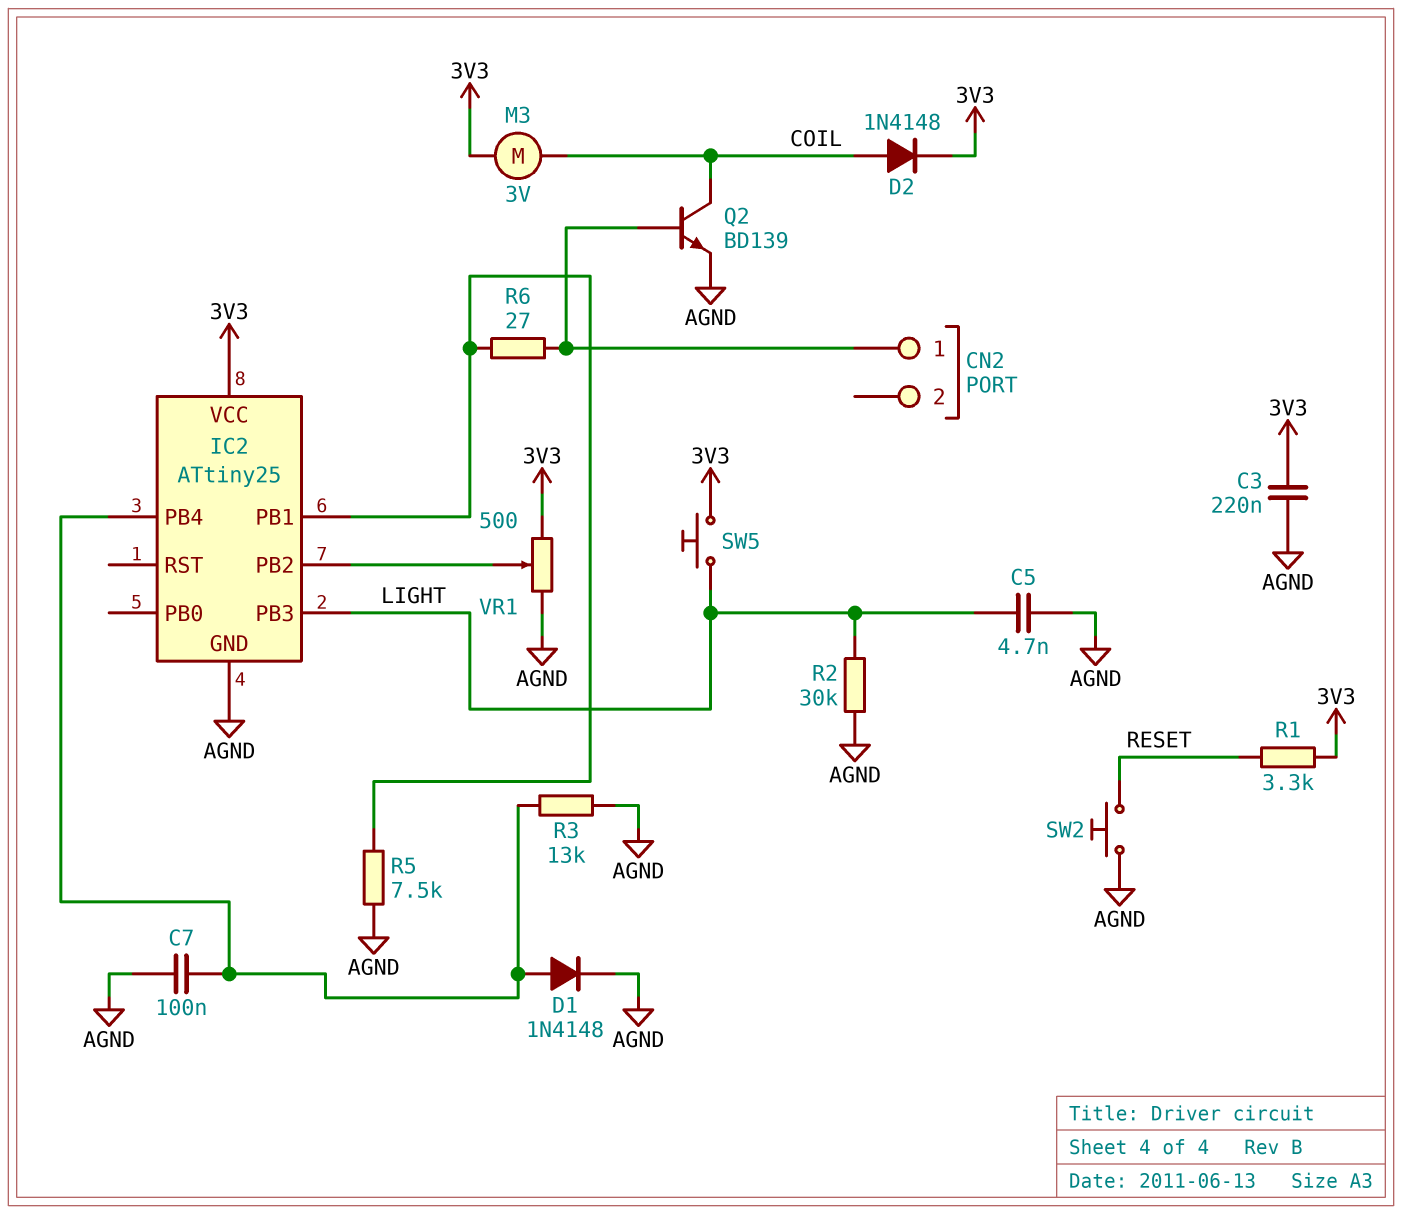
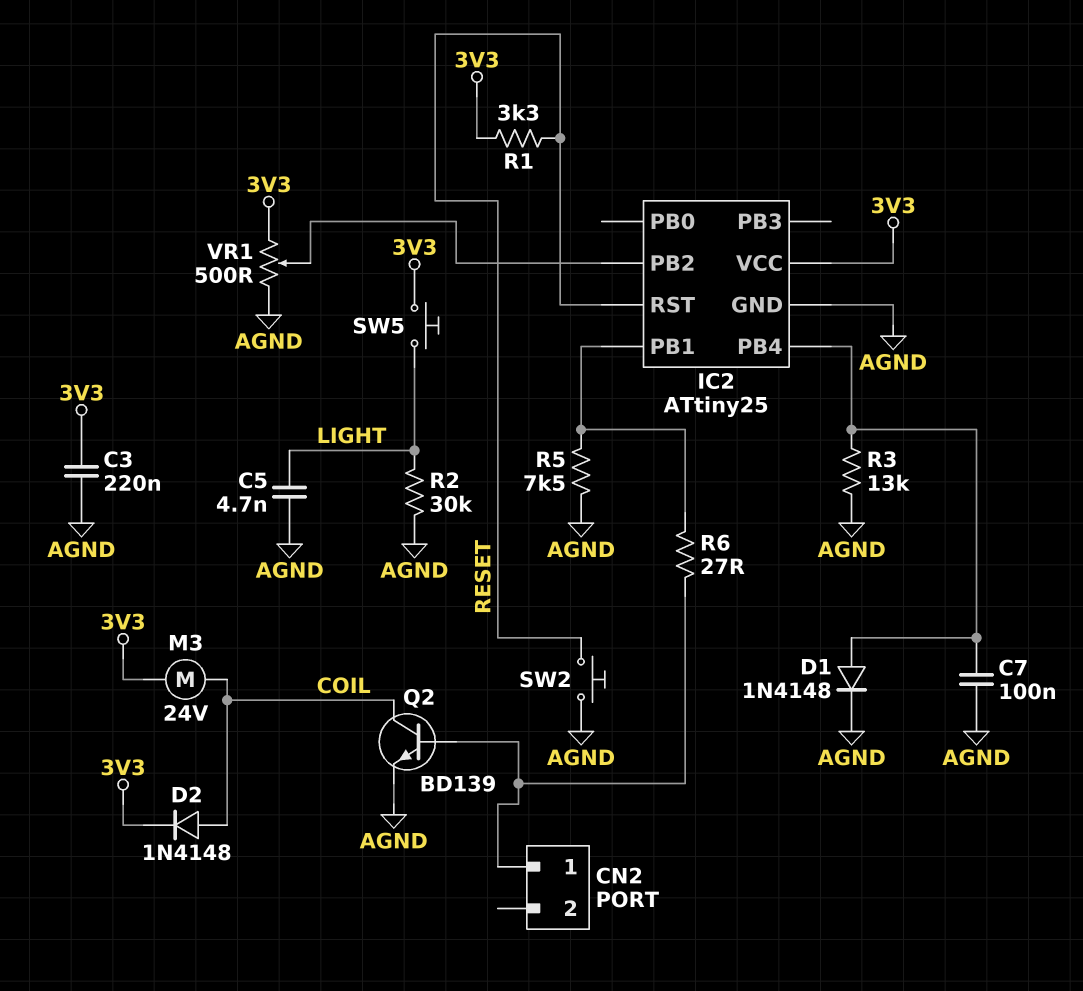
IC2 pin PB3: LIGHT -> none
IC2 pin RST: none -> RESET
M3: motor 3V (3V3, COIL) -> motor 24V (3V3, COIL)

